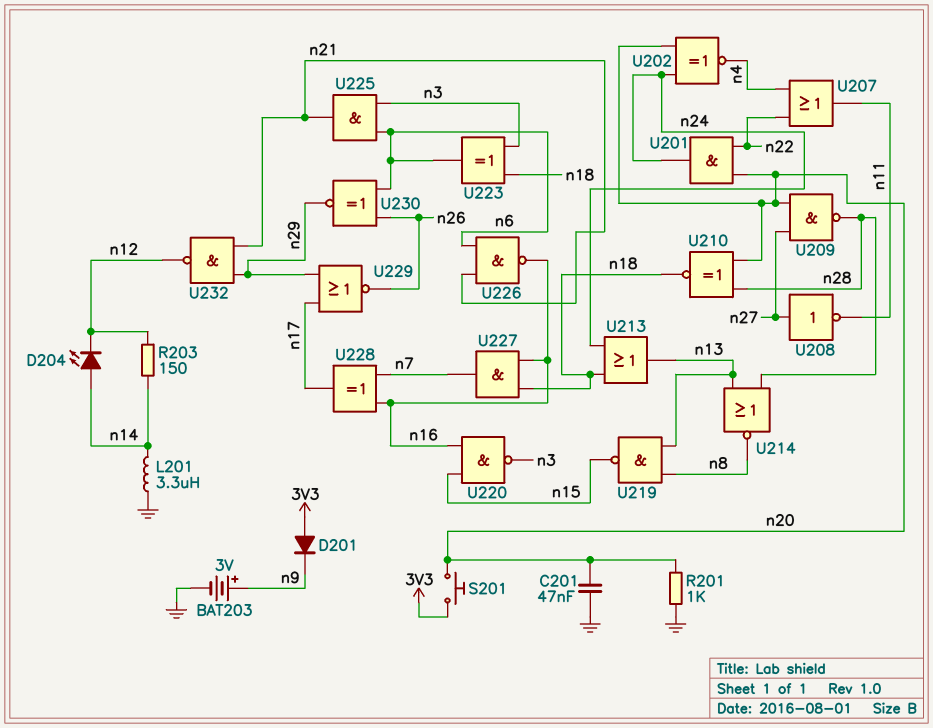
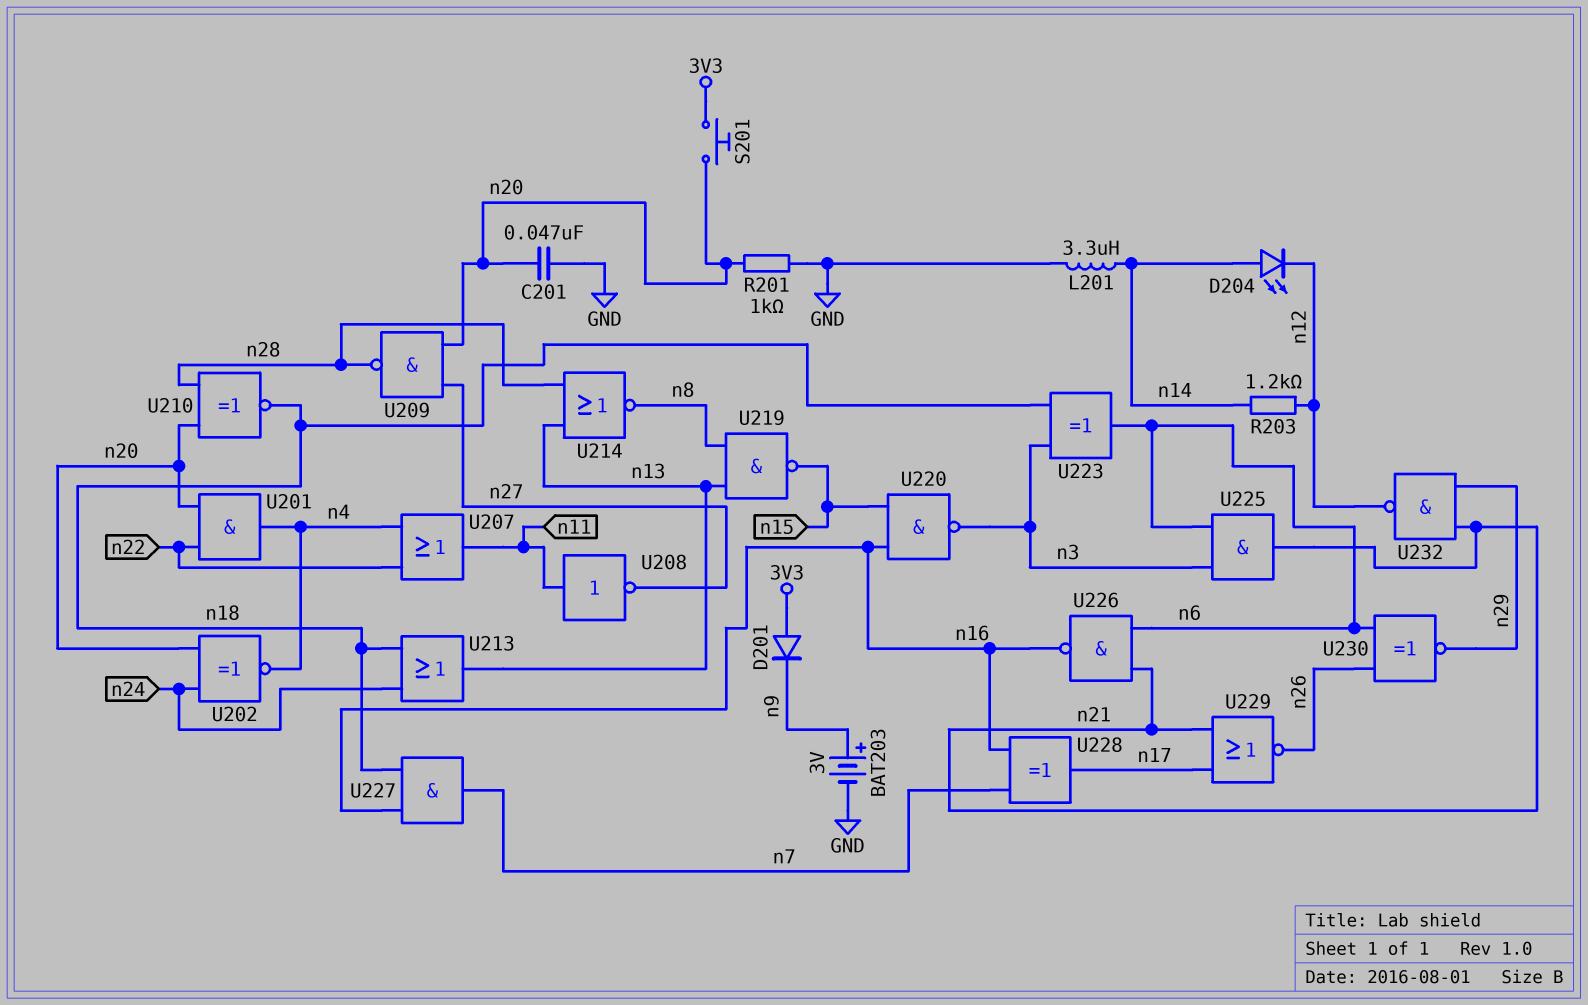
R203: 150 (n12, n14) -> 1.2k (n12, n14)
U201: AND (in n20, in n22, out n24) -> AND (in n20, in n22, out n4)
U208: NOT (in n27, out n11) -> NOT (in n11, out n27)
U229: NOR (in n17, in n29, out n26) -> NOR (in n17, in n21, out n26)

